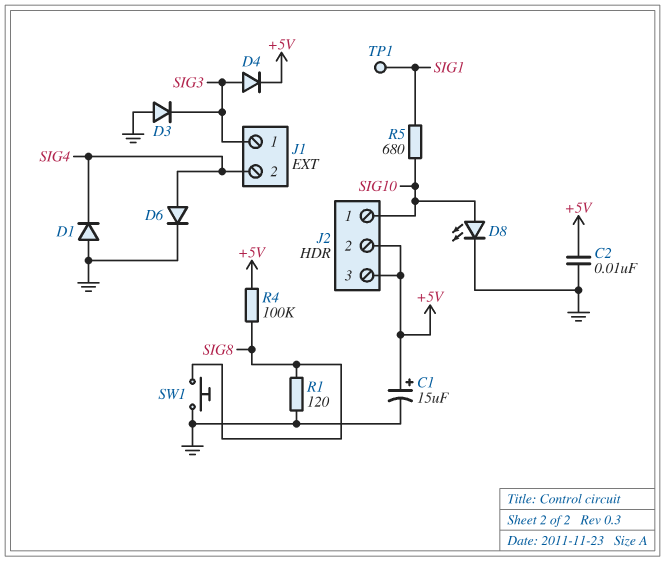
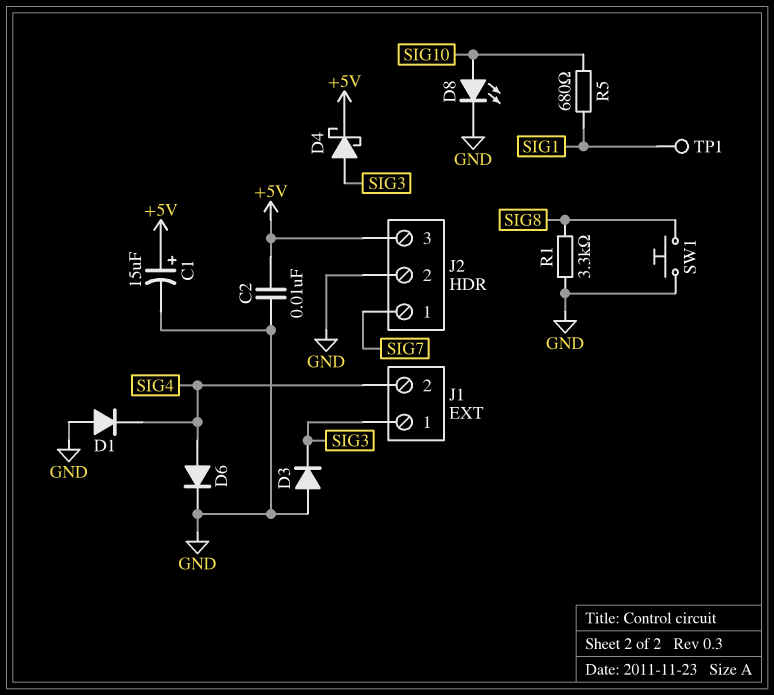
D4: diode (A SIG3, K +5V) -> schottky (A SIG3, K +5V)
J2 pin 1: SIG10 -> SIG7
J2 pin 2: +5V -> GND
R1: 120 (GND, SIG8) -> 3.3k (GND, SIG8)
R4: 100k (+5V, SIG8) -> none

